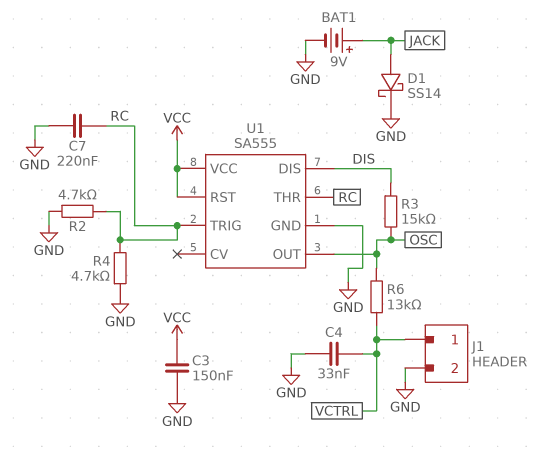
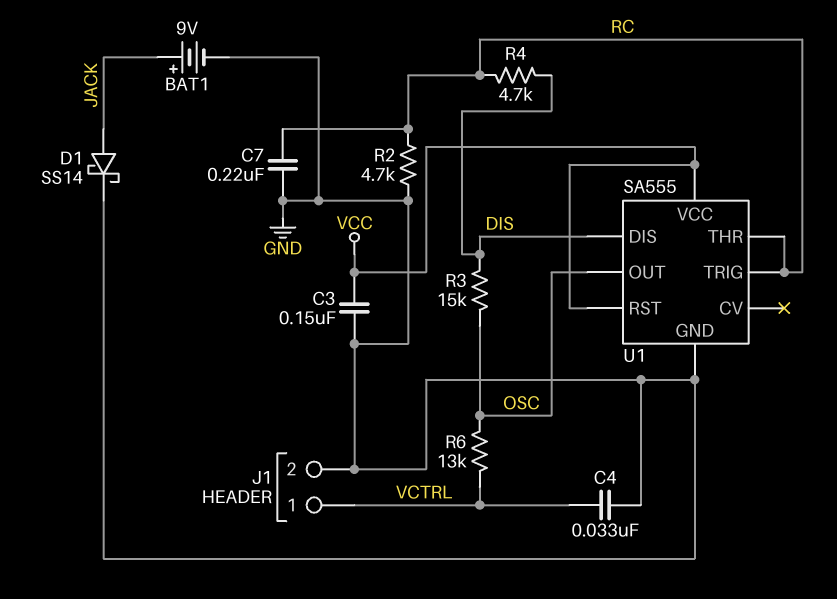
R4: 4.7k (GND, RC) -> 4.7k (DIS, RC)

